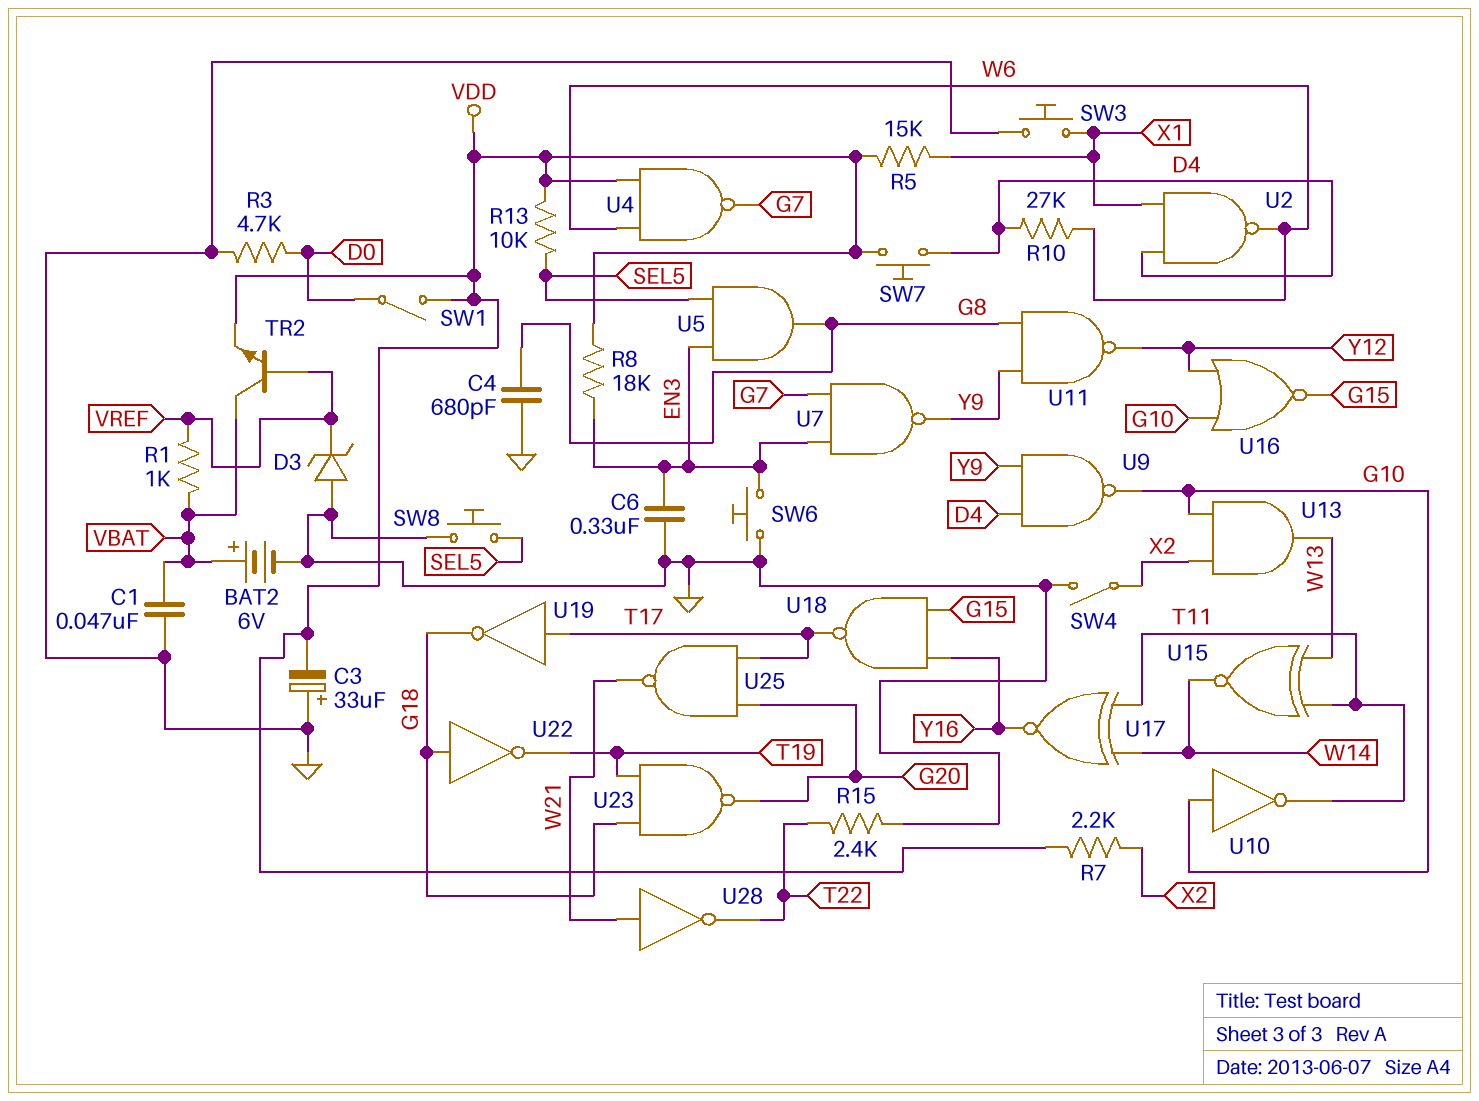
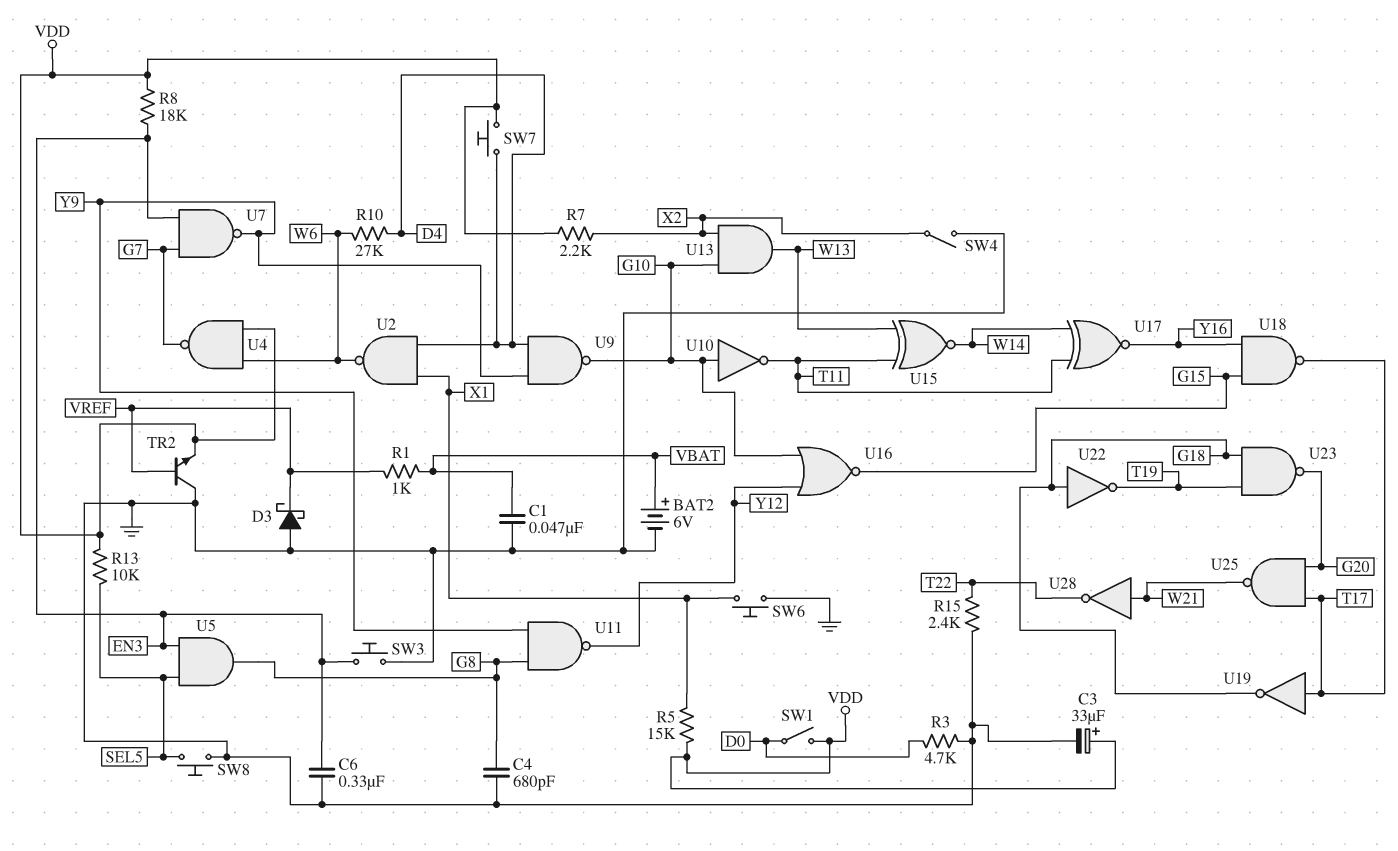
C3: 33uF (plus GND, minus VDD) -> 33uF (plus VDD, minus GND)
D3: zener (A GND, K VREF) -> schottky (A GND, K VREF)
SW3: button (GND, X1) -> button (EN3, GND)
SW6: button (EN3, GND) -> button (GND, X1)
TR2: NPN (B VREF, C VBAT, E VDD) -> NPN (B VREF, C GND, E VDD)

